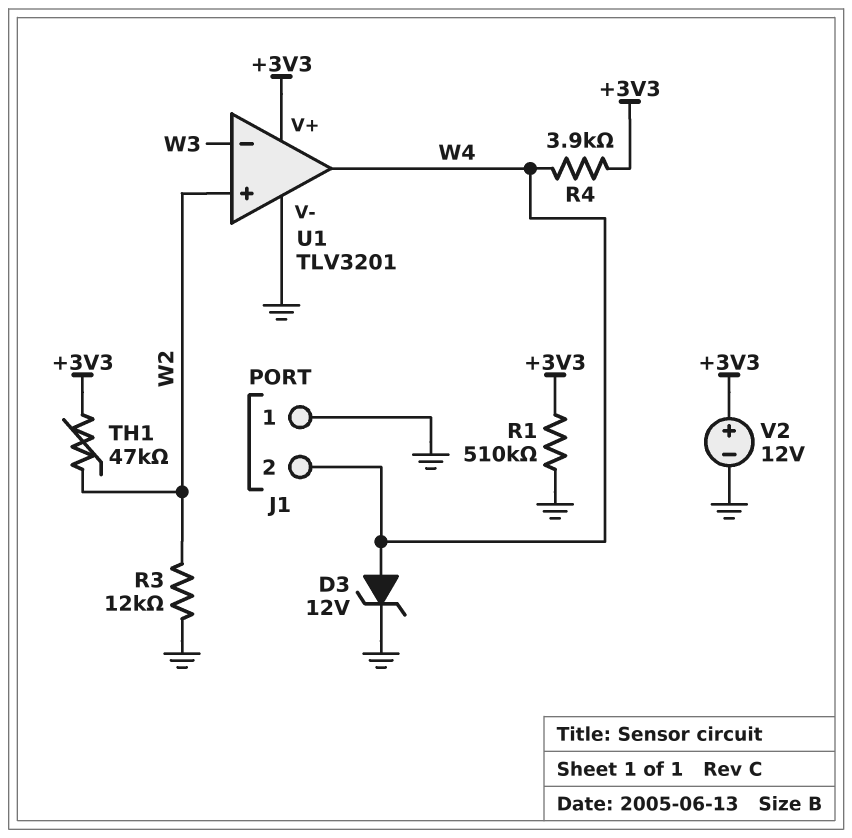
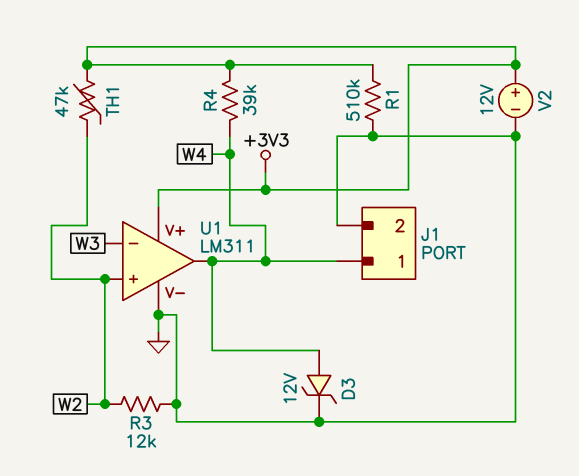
J1 pin 1: GND -> W4
J1 pin 2: W4 -> GND
R4: 3.9k (+3V3, W4) -> 39k (+3V3, W4)
U1: TLV3201 -> LM311

